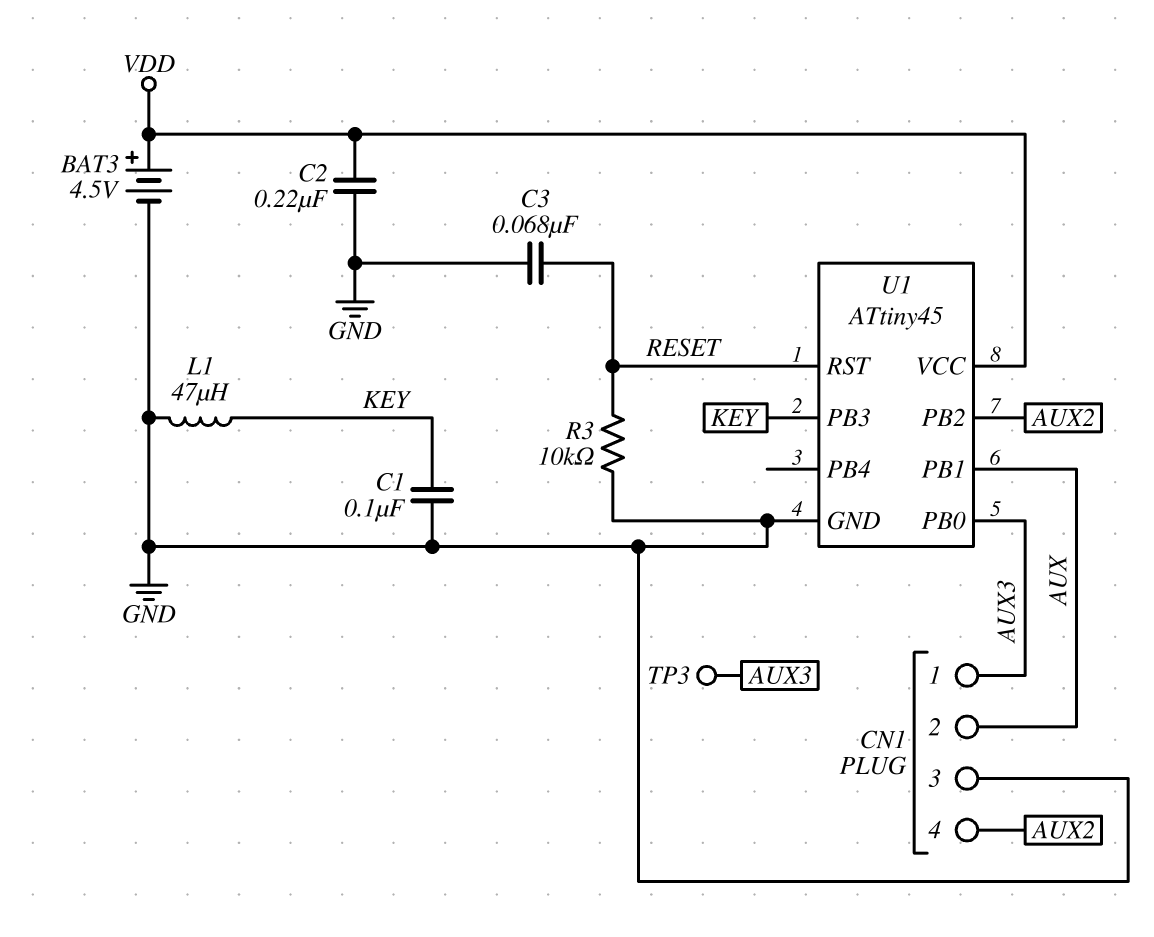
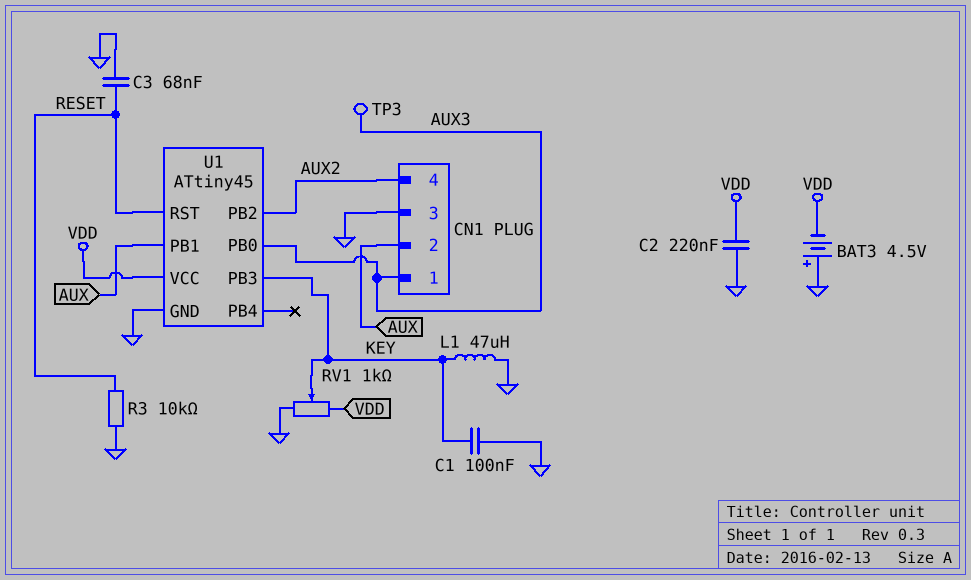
BAT3: 4.5V (plus VDD, minus GND) -> 4.5V (plus GND, minus VDD)
RV1: none -> 1k (GND, VDD, wiper KEY)

